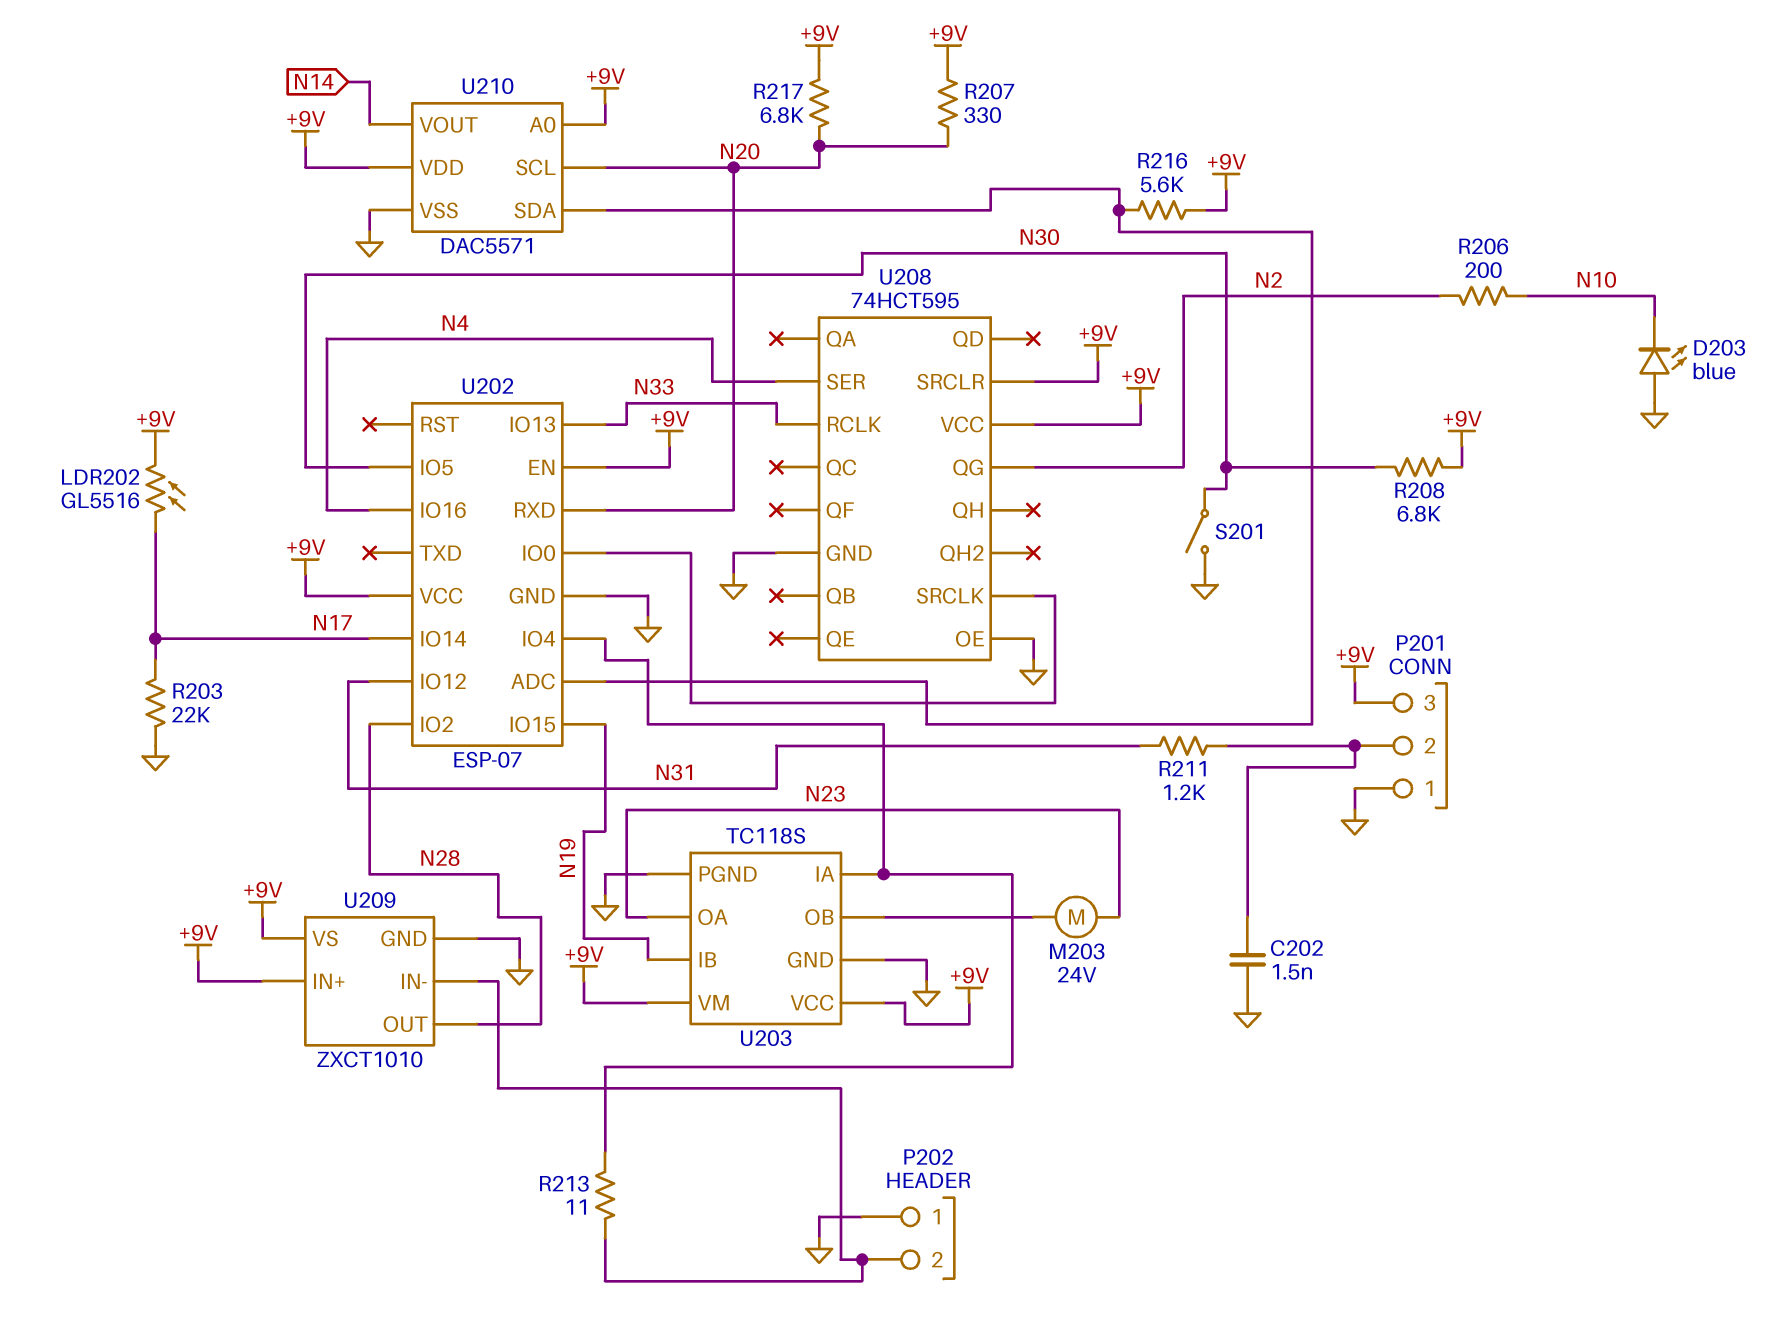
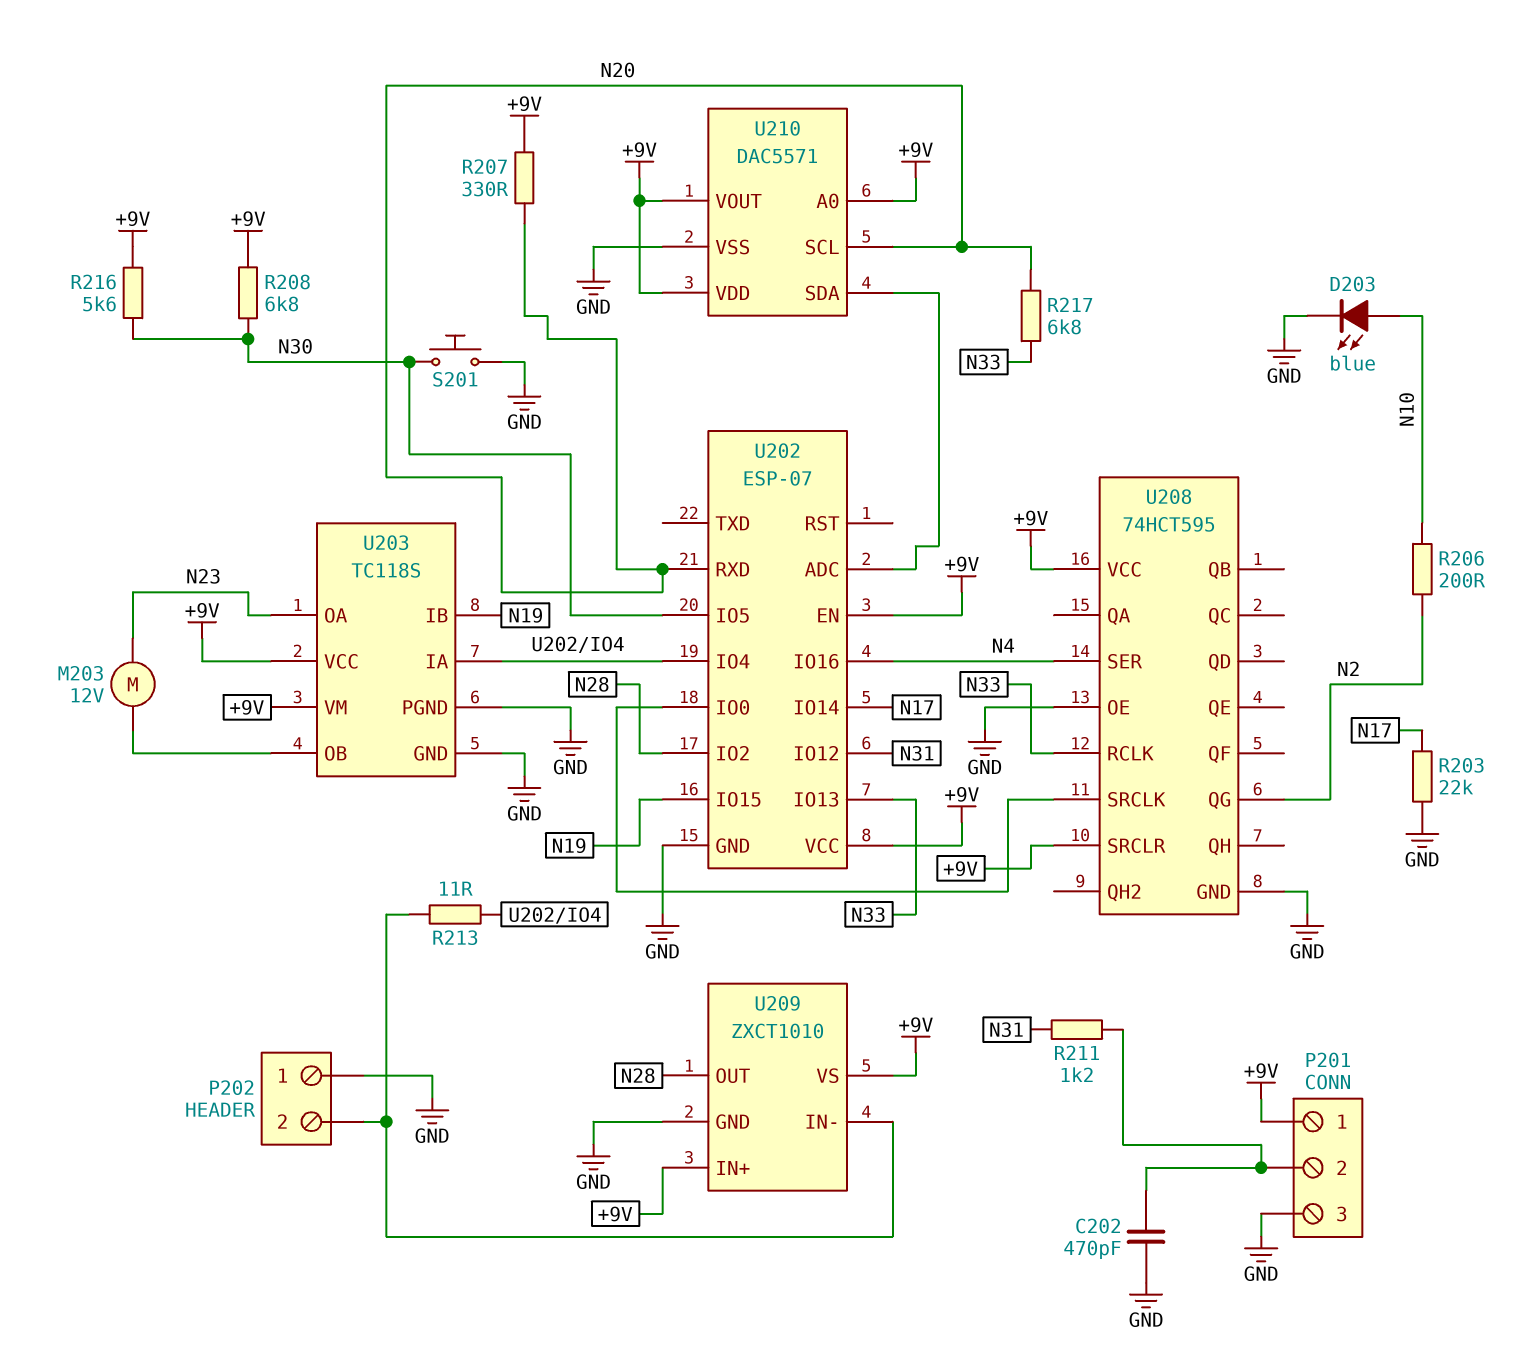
C202: 1.5nF (GND, P201/2) -> 470pF (GND, P201/2)
D203: LED blue (A GND, K N10) -> LED blue (A N10, K GND)
LDR202: GL5516 (+9V, N17) -> none
M203: motor 24V (N23, U203/OB) -> motor 12V (N23, U203/OB)
P201 pin 1: GND -> +9V
P201 pin 3: +9V -> GND
R216: 5.6k (+9V, U202/ADC) -> 5.6k (+9V, N30)
R217: 6.8k (+9V, N20) -> 6.8k (N20, N33)
S201: switch (GND, N30) -> button (GND, N30)
U210 pin VOUT: N14 -> +9V

